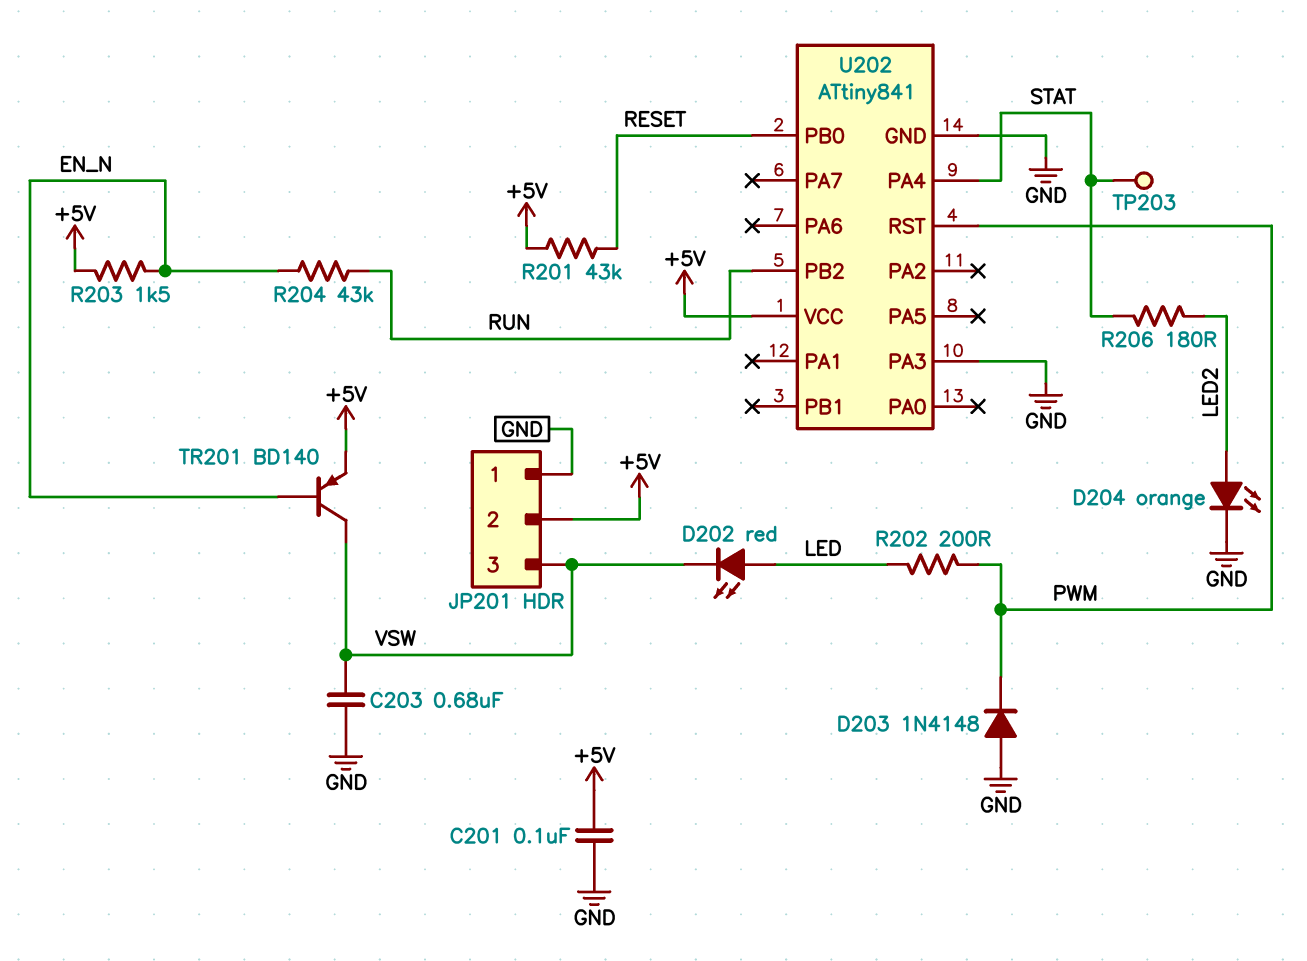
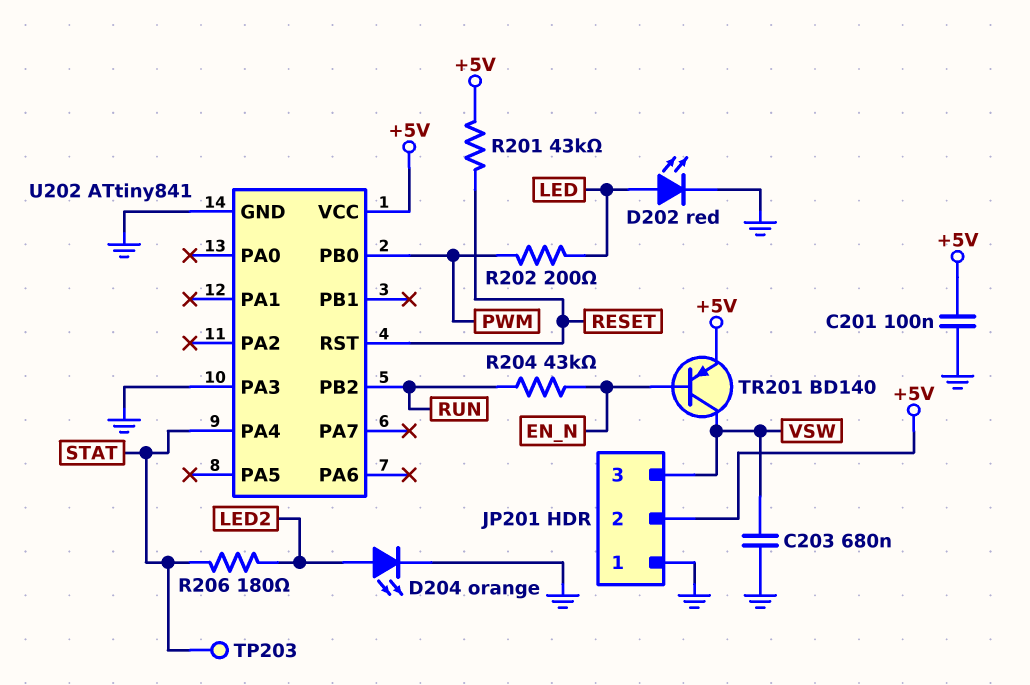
D202: LED red (A LED, K VSW) -> LED red (A LED, K GND)
D203: diode 1N4148 (A GND, K PWM) -> none
R203: 1.5k (+5V, EN_N) -> none
U202 pin PB0: RESET -> PWM
U202 pin RST: PWM -> RESET

